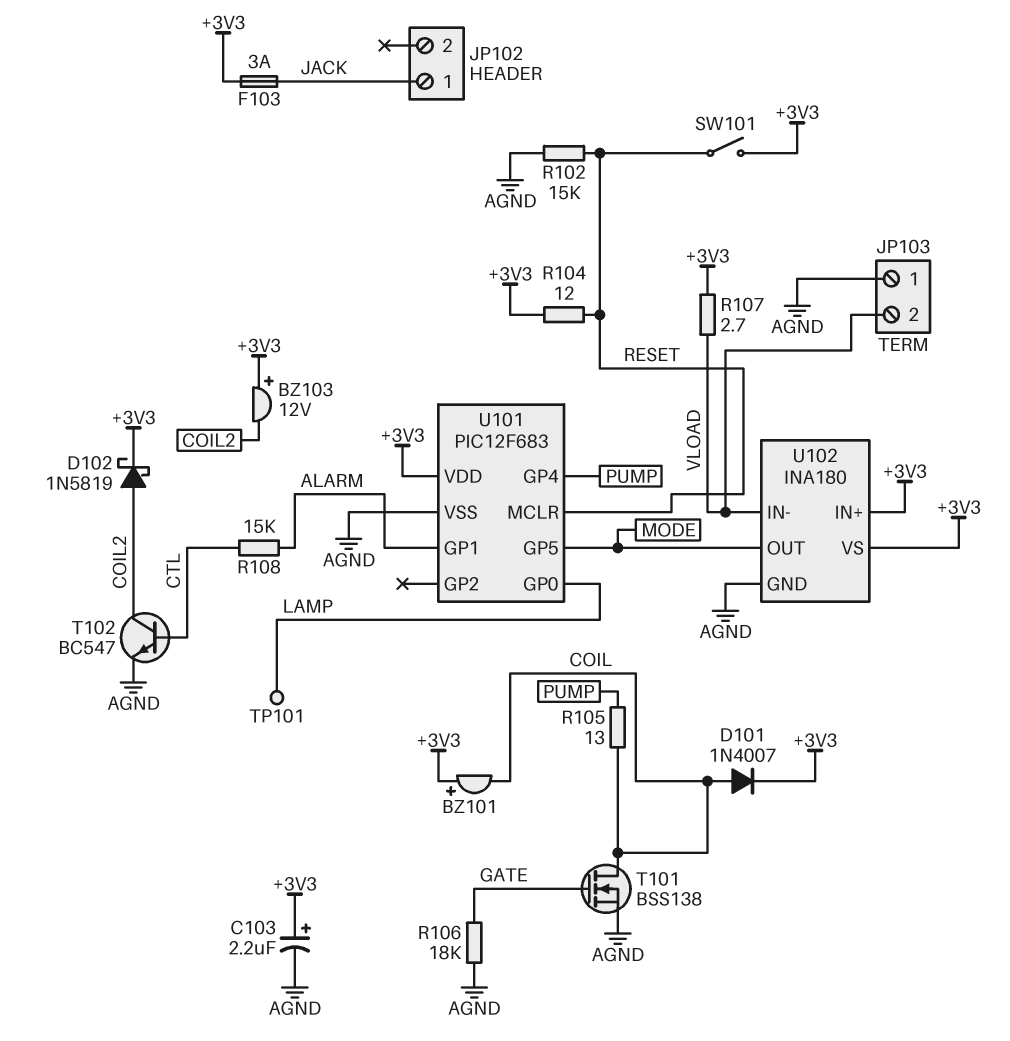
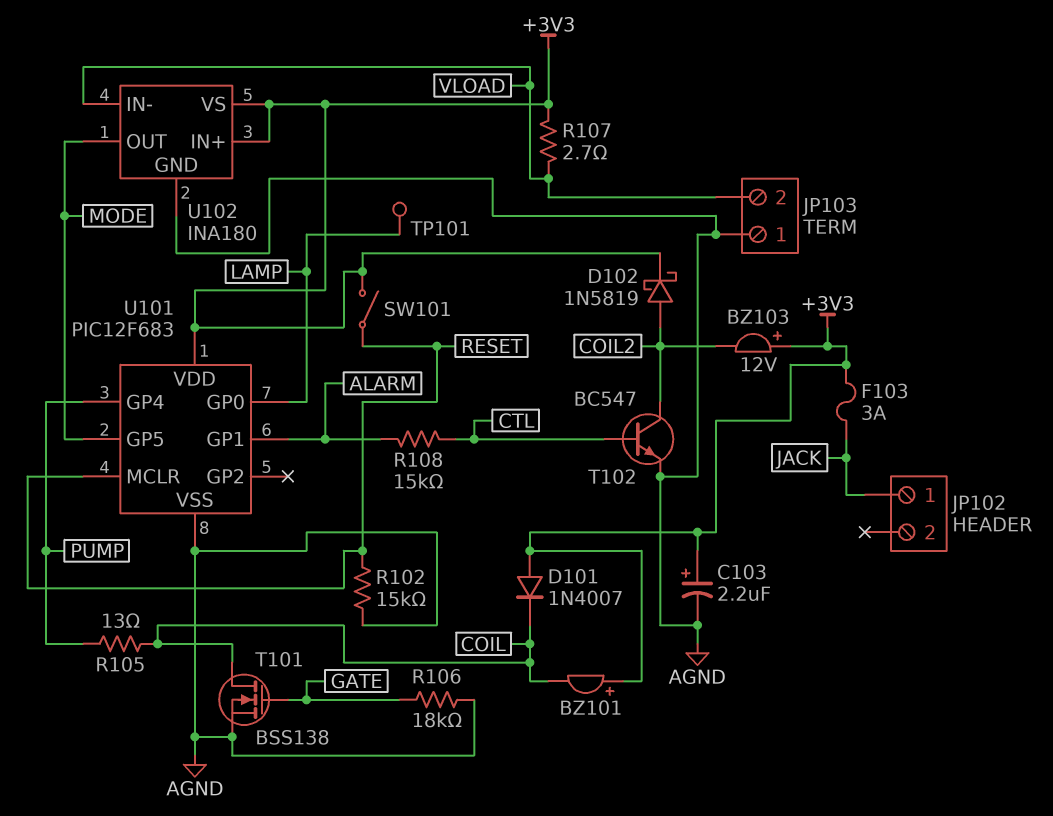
D101: diode 1N4007 (A COIL, K +3V3) -> diode 1N4007 (A +3V3, K COIL)
R104: 12 (+3V3, RESET) -> none

